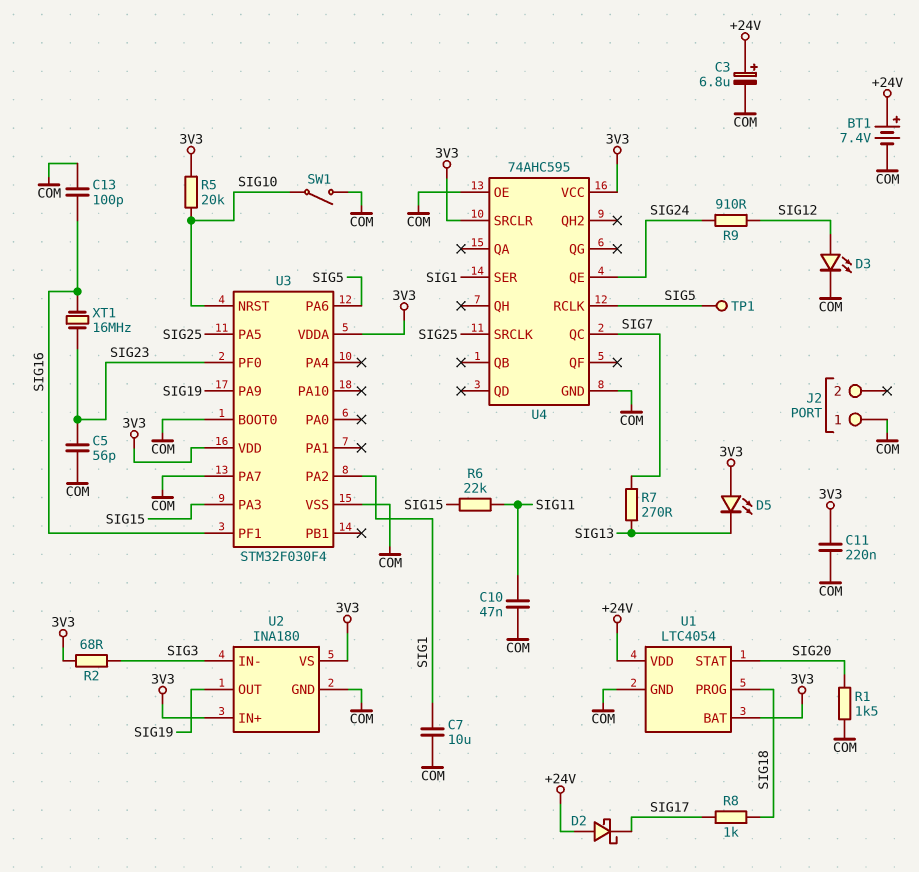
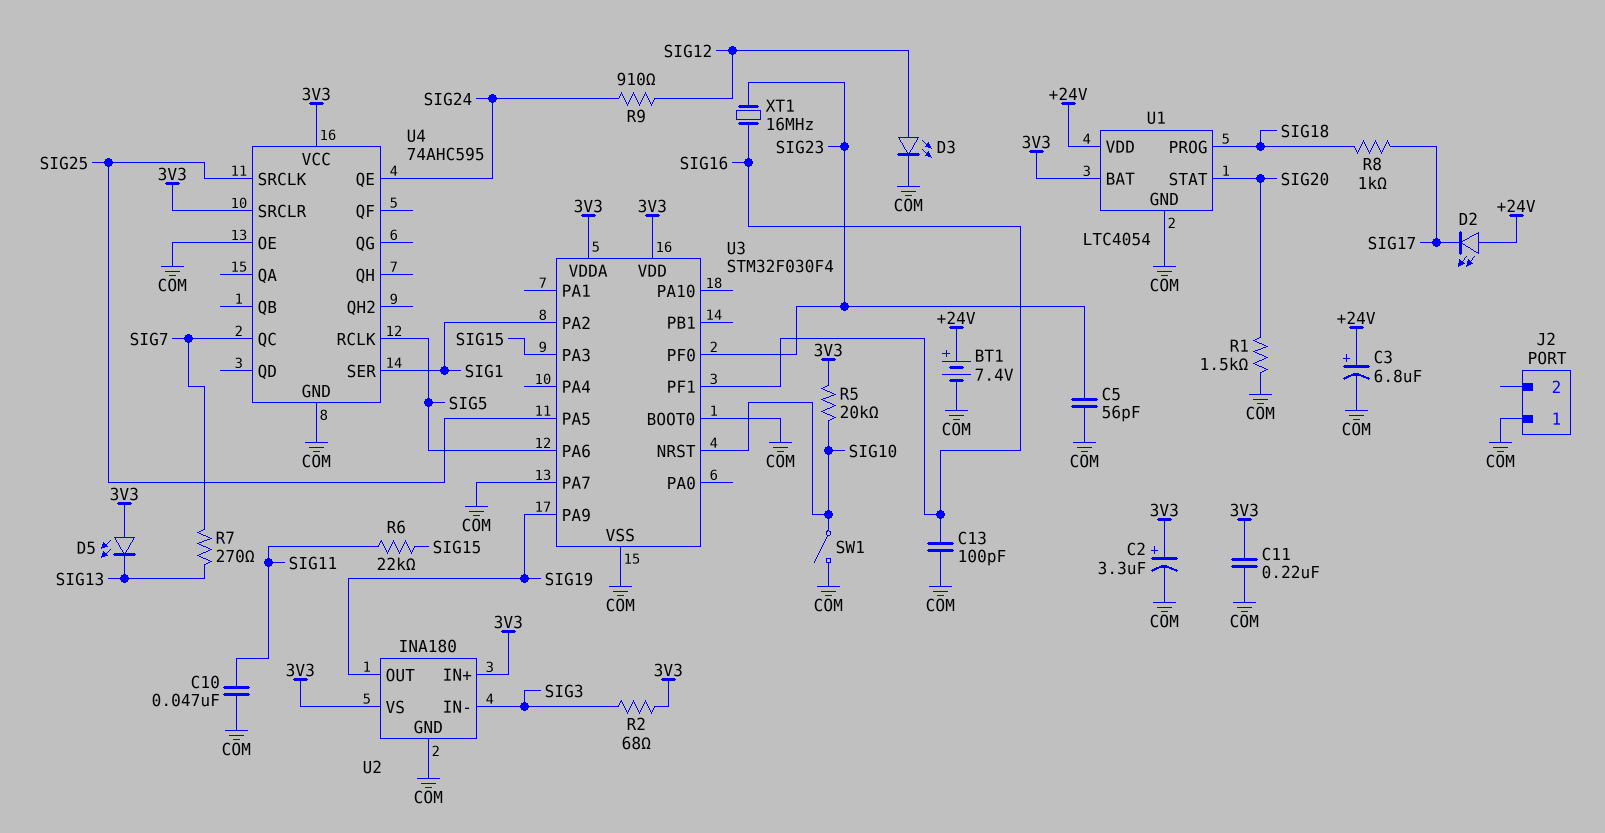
C2: none -> 3.3uF (plus 3V3, minus COM)
C7: 10uF (COM, SIG1) -> none
D2: schottky (A +24V, K SIG17) -> LED (A +24V, K SIG17)
TP1: test point (SIG5) -> none

